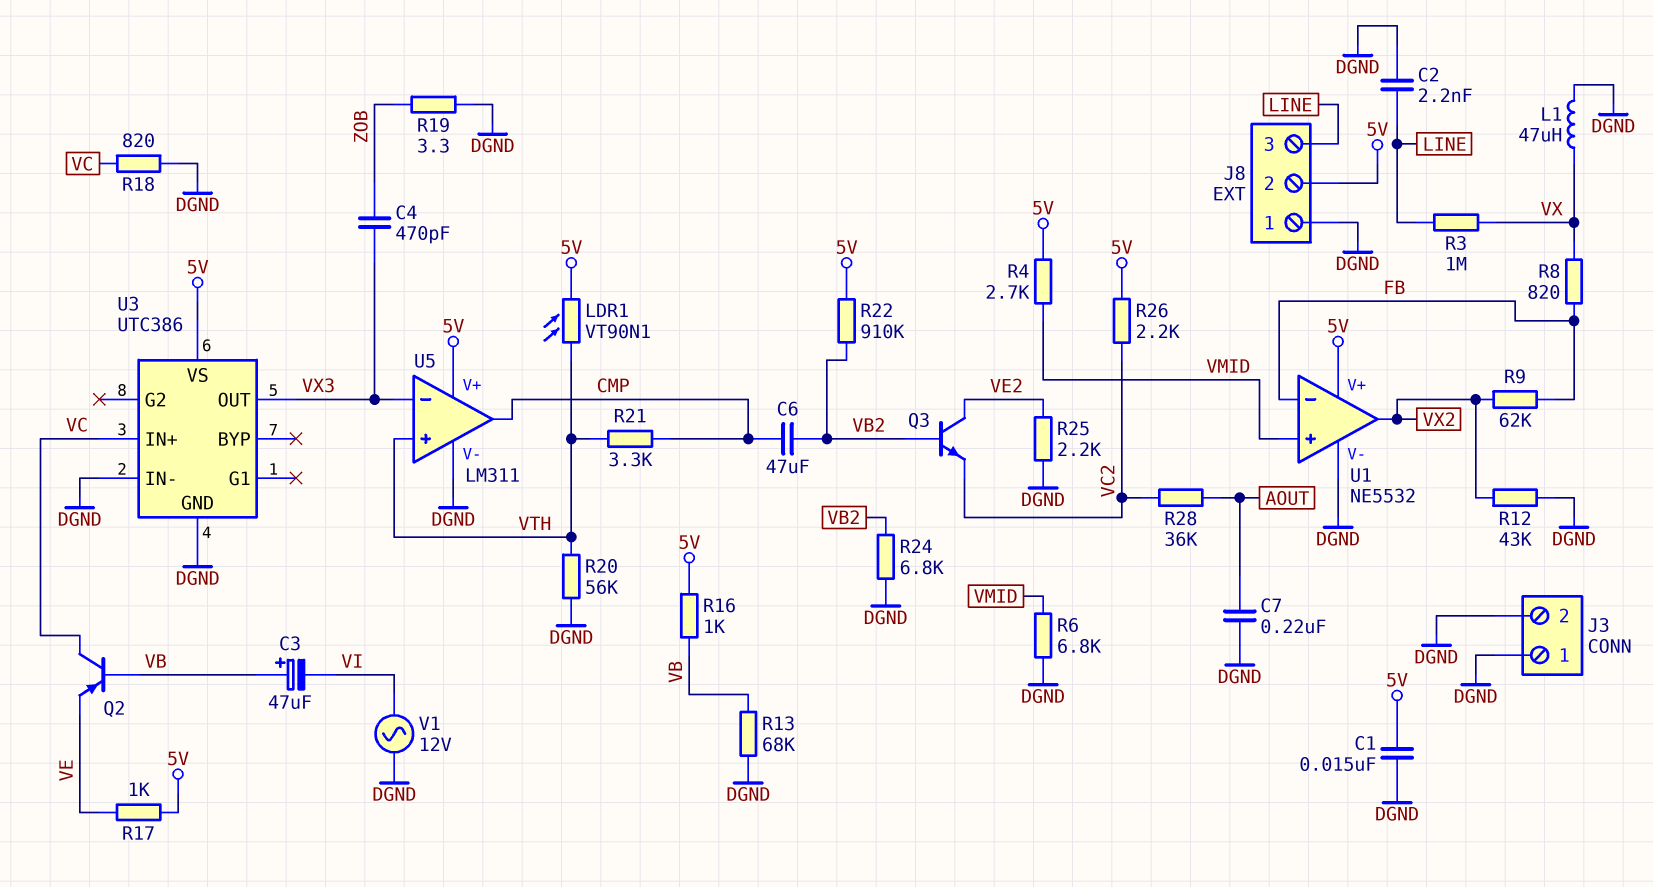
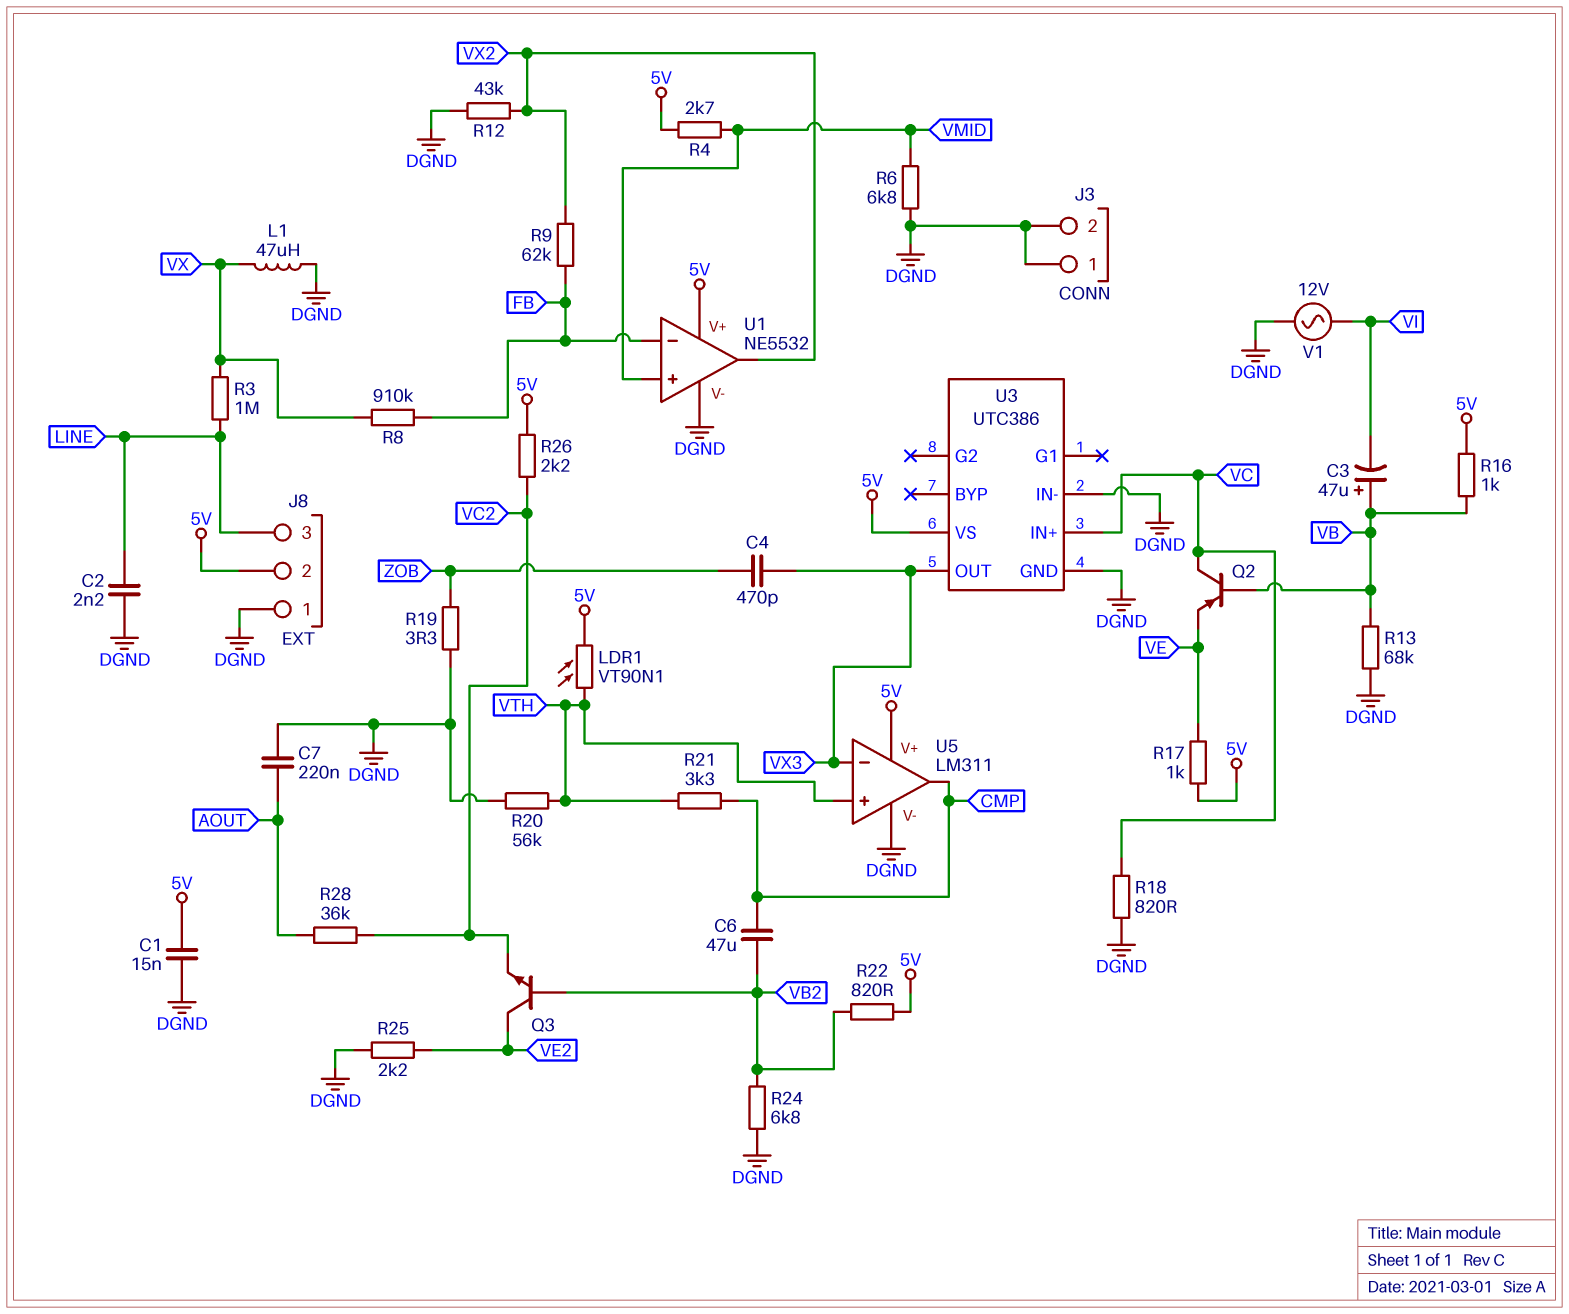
R8: 820 (FB, VX) -> 910k (FB, VX)
R22: 910k (5V, VB2) -> 820 (5V, VB2)

